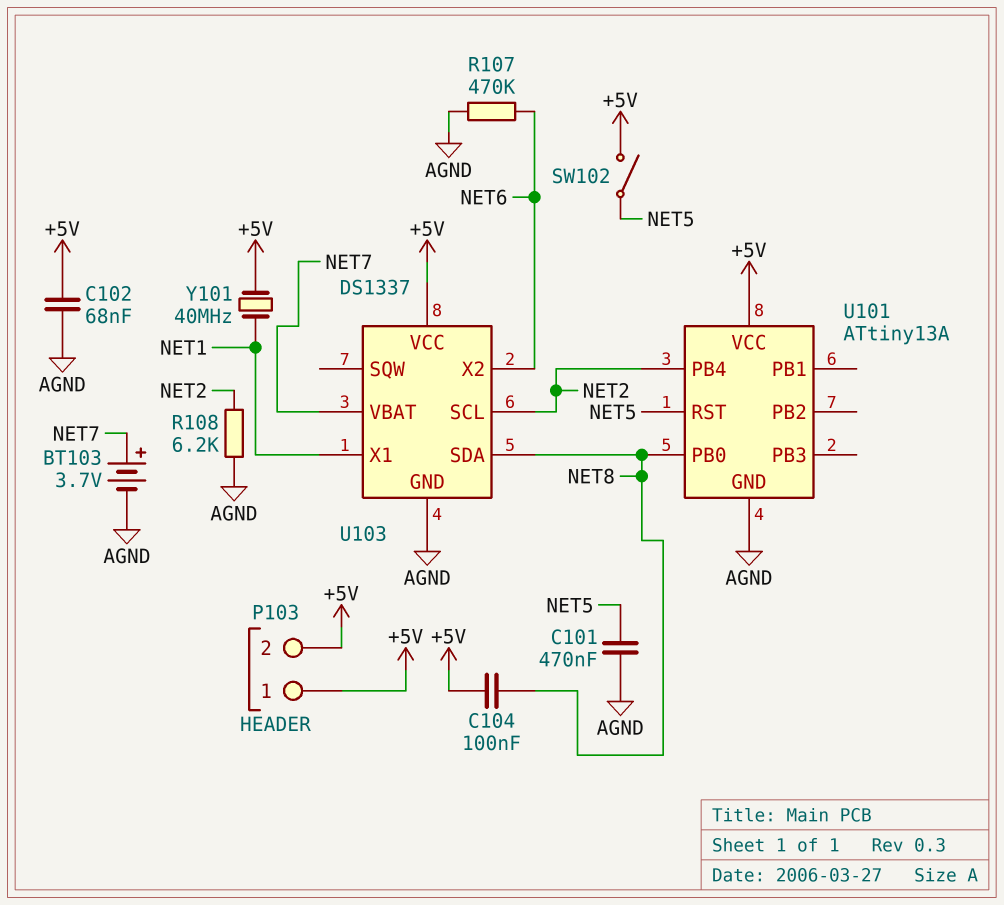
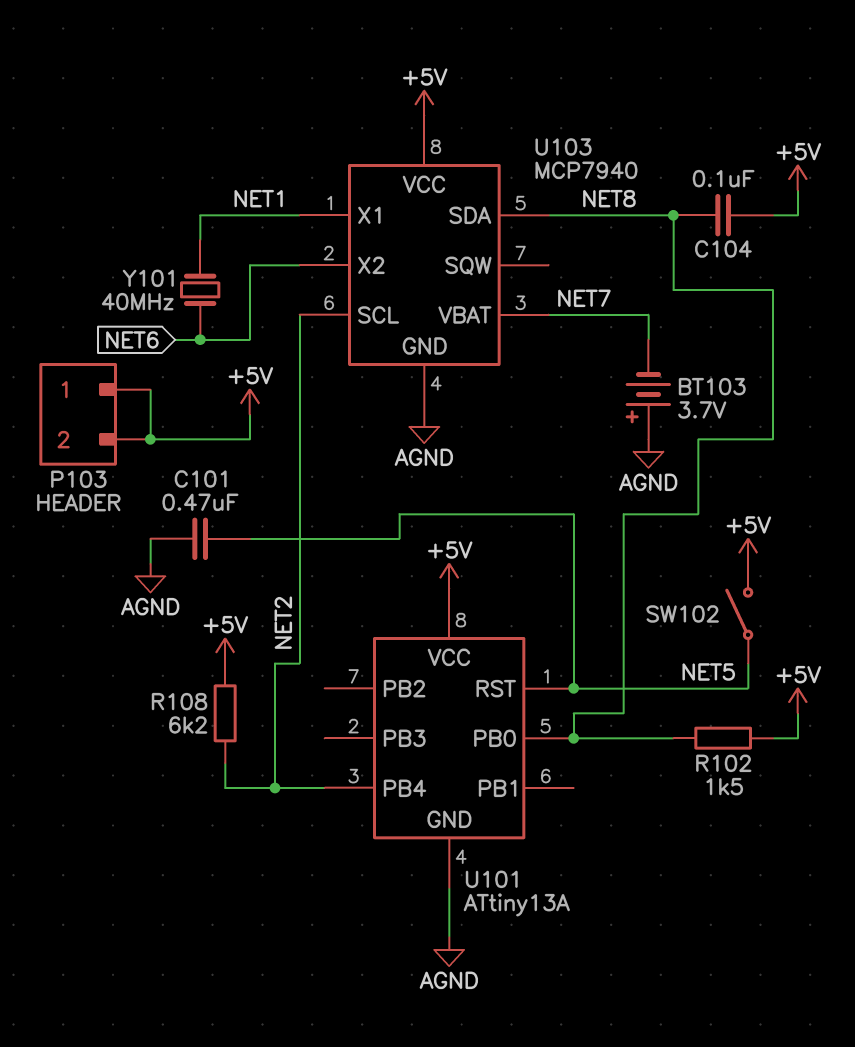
BT103: 3.7V (plus NET7, minus AGND) -> 3.7V (plus AGND, minus NET7)
C102: 68nF (+5V, AGND) -> none
R102: none -> 1.5k (+5V, NET8)
R107: 470k (AGND, NET6) -> none
R108: 6.2k (AGND, NET2) -> 6.2k (+5V, NET2)
U103: DS1337 -> MCP7940
Y101: 40MHz (+5V, NET1) -> 40MHz (NET1, NET6)

